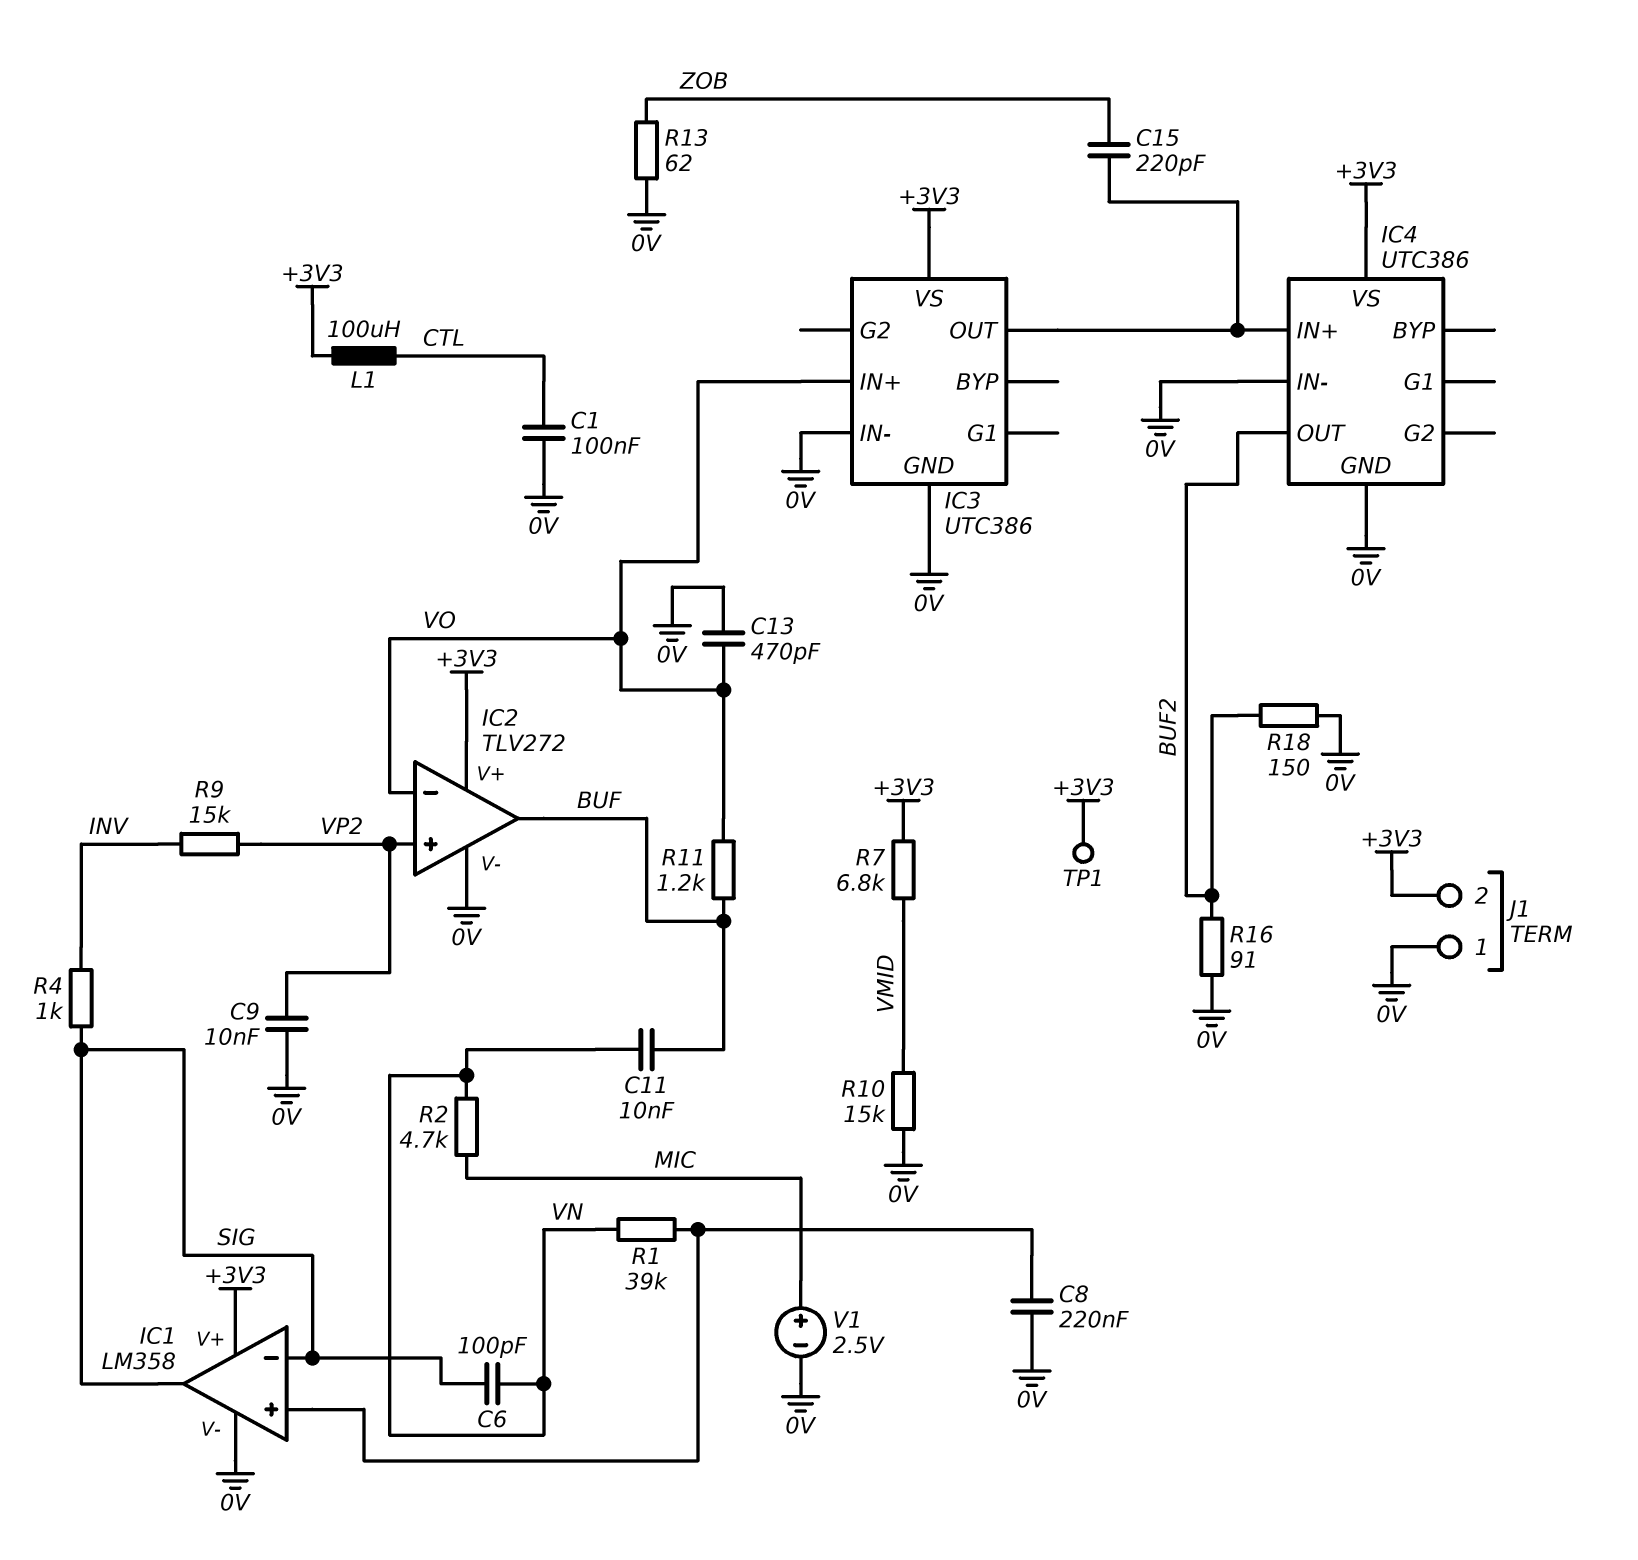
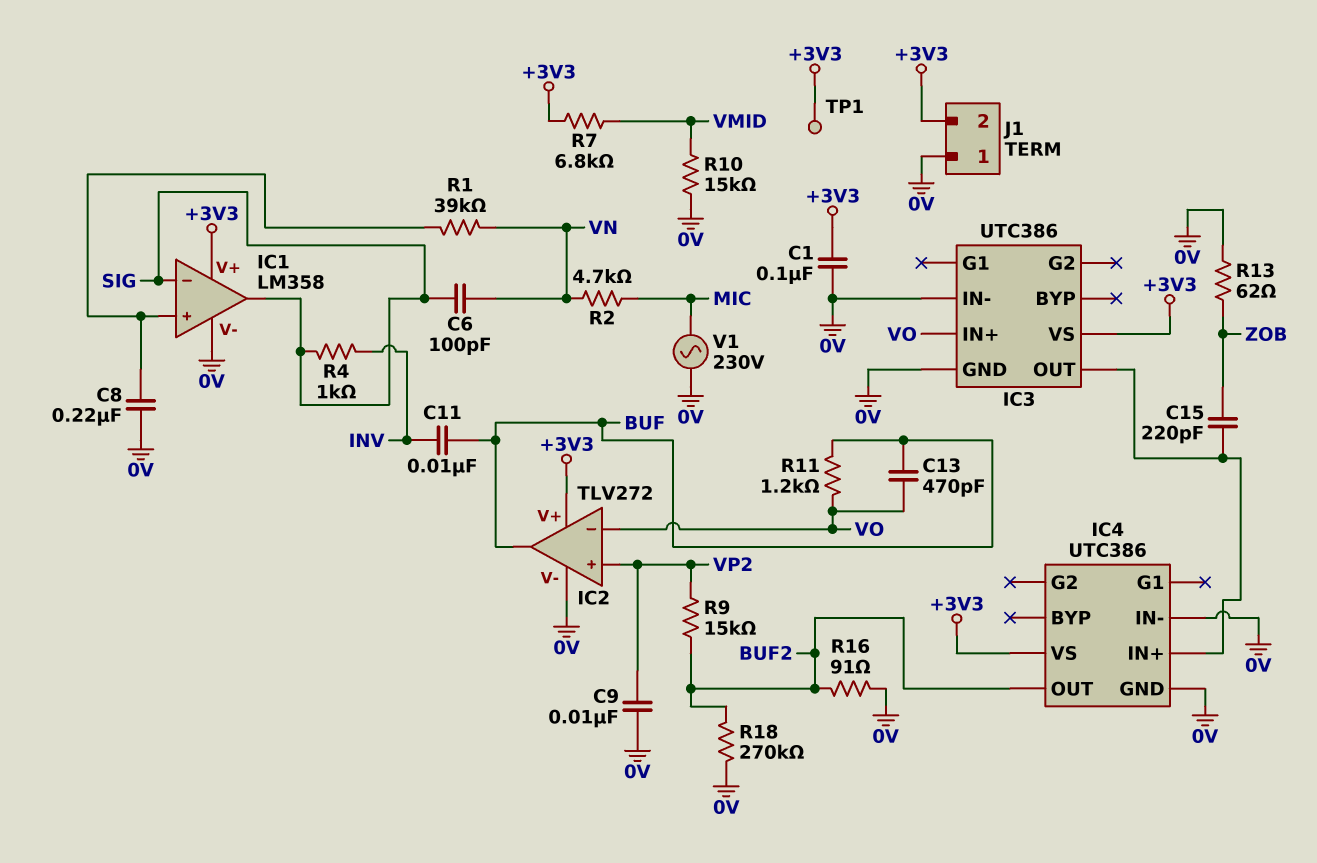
C1: 100nF (0V, CTL) -> 100nF (+3V3, 0V)
C11: 10nF (BUF, VN) -> 10nF (BUF, INV)
C13: 470pF (0V, VO) -> 470pF (BUF, VO)
L1: 100uH (+3V3, CTL) -> none
R9: 15k (INV, VP2) -> 15k (BUF2, VP2)
R18: 150 (0V, BUF2) -> 270k (0V, BUF2)
V1: 2.5V (plus MIC, minus 0V) -> AC 230V (0V, MIC)

